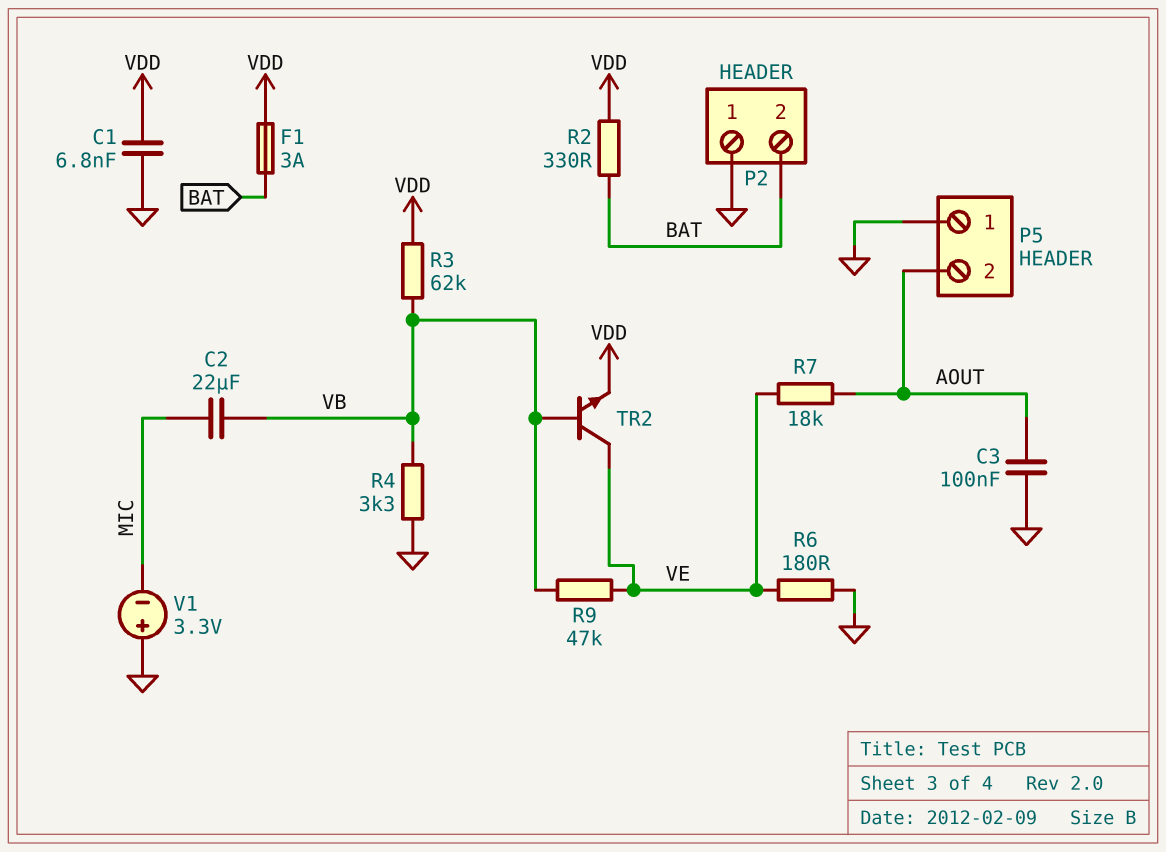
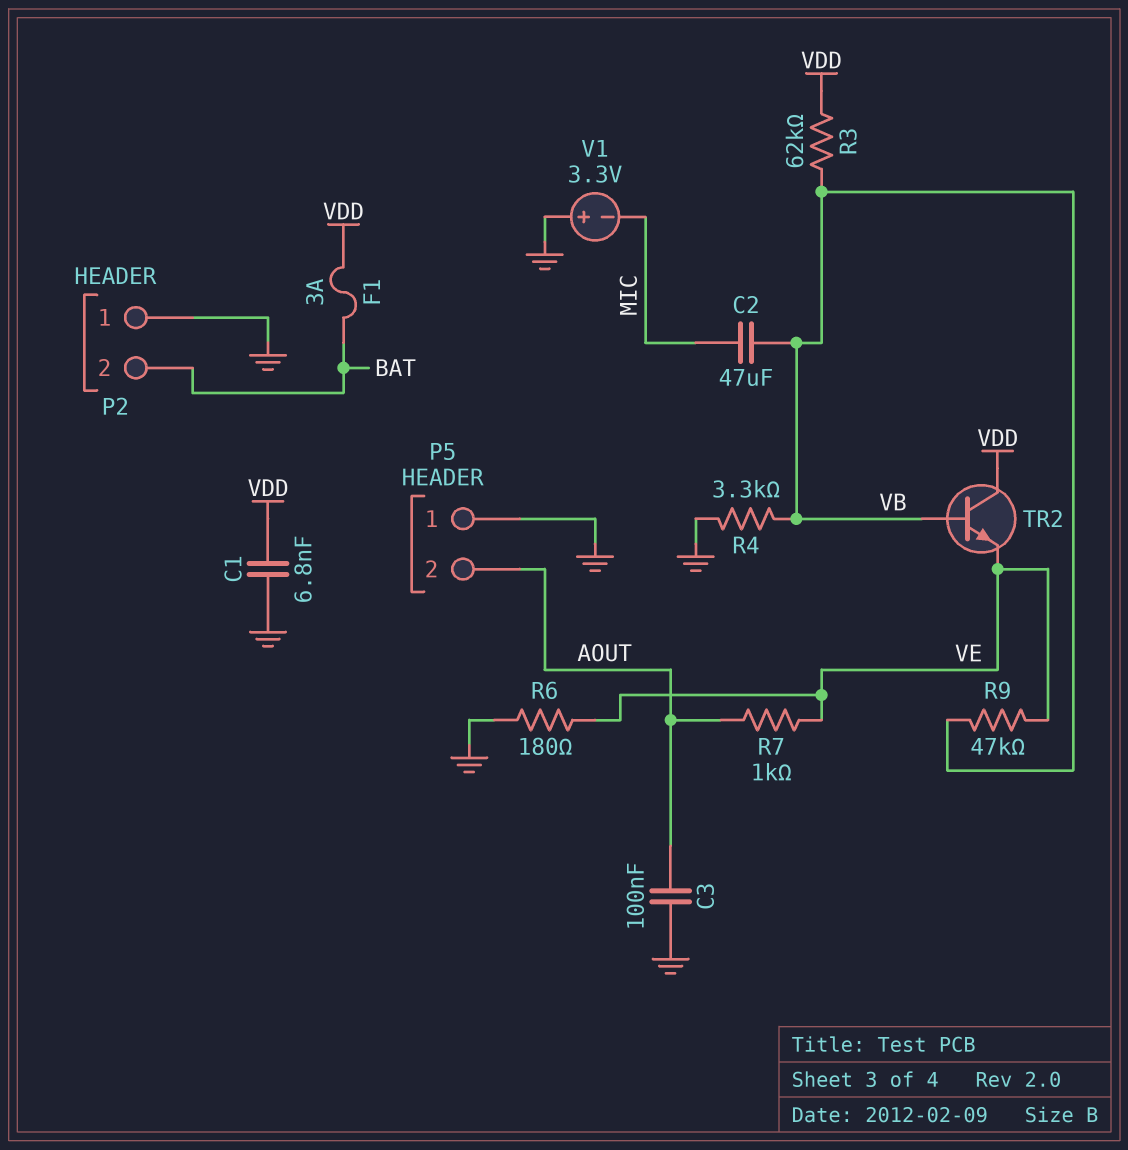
C2: 22uF (MIC, VB) -> 47uF (MIC, VB)
R2: 330 (BAT, VDD) -> none
R7: 18k (AOUT, VE) -> 1k (AOUT, VE)
TR2: NPN (B VB, C VE, E VDD) -> NPN (B VB, C VDD, E VE)

